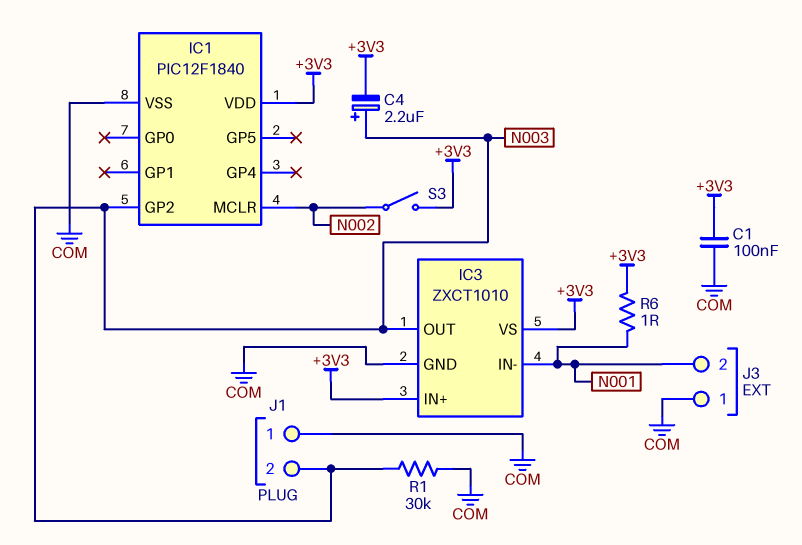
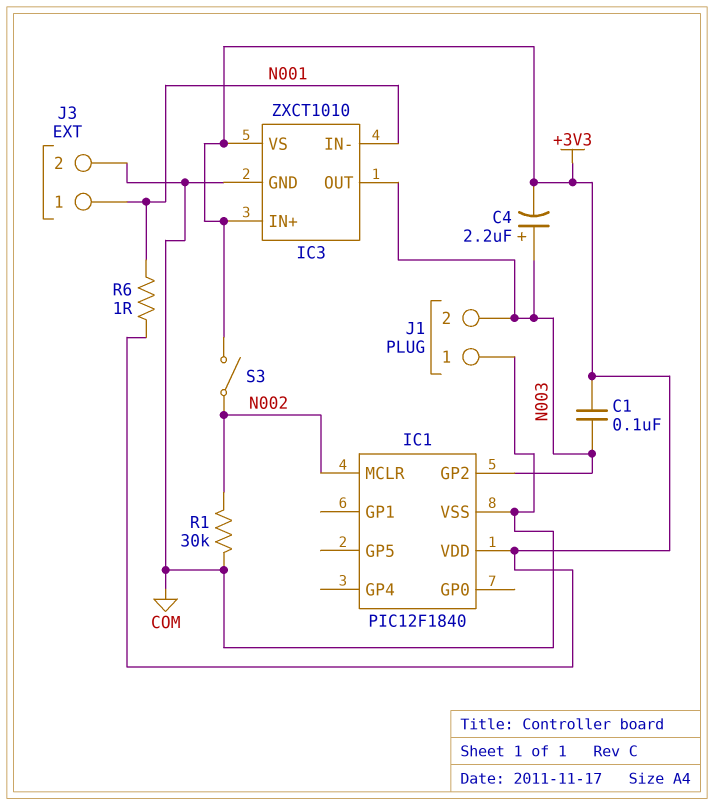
C1: 100nF (+3V3, COM) -> 100nF (+3V3, N003)
J3 pin 1: COM -> N001
J3 pin 2: N001 -> COM
R1: 30k (COM, N003) -> 30k (COM, N002)

